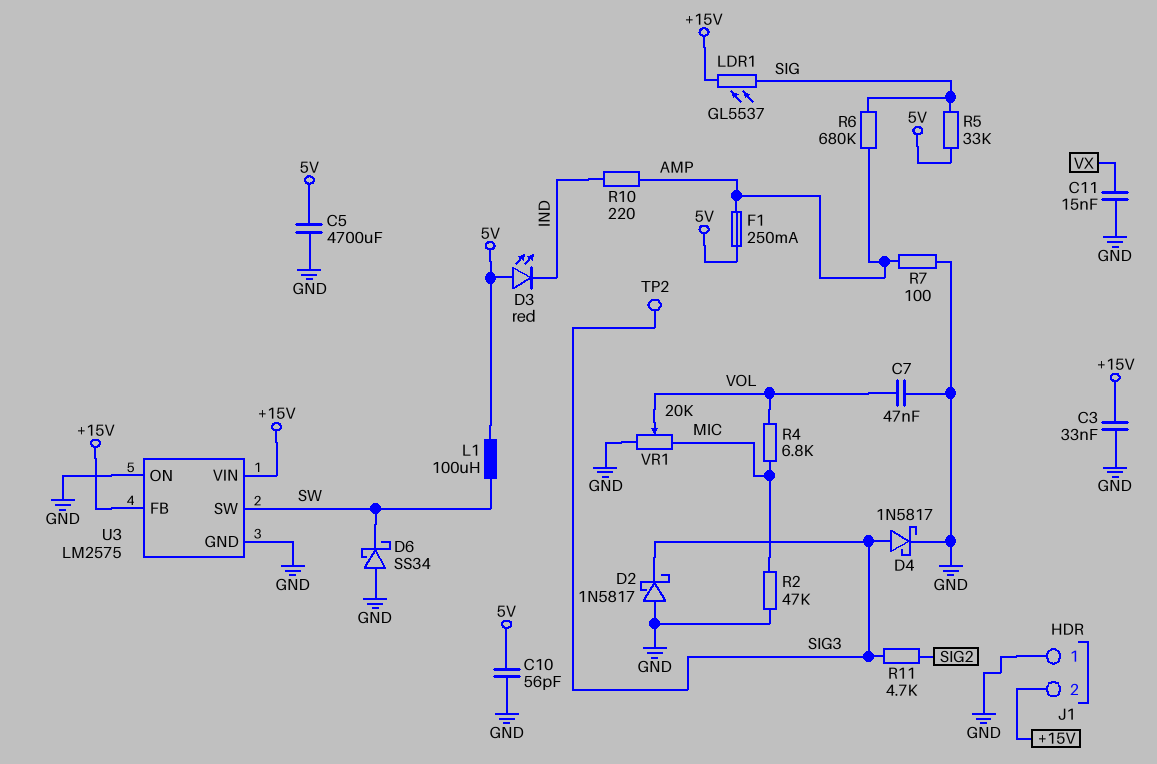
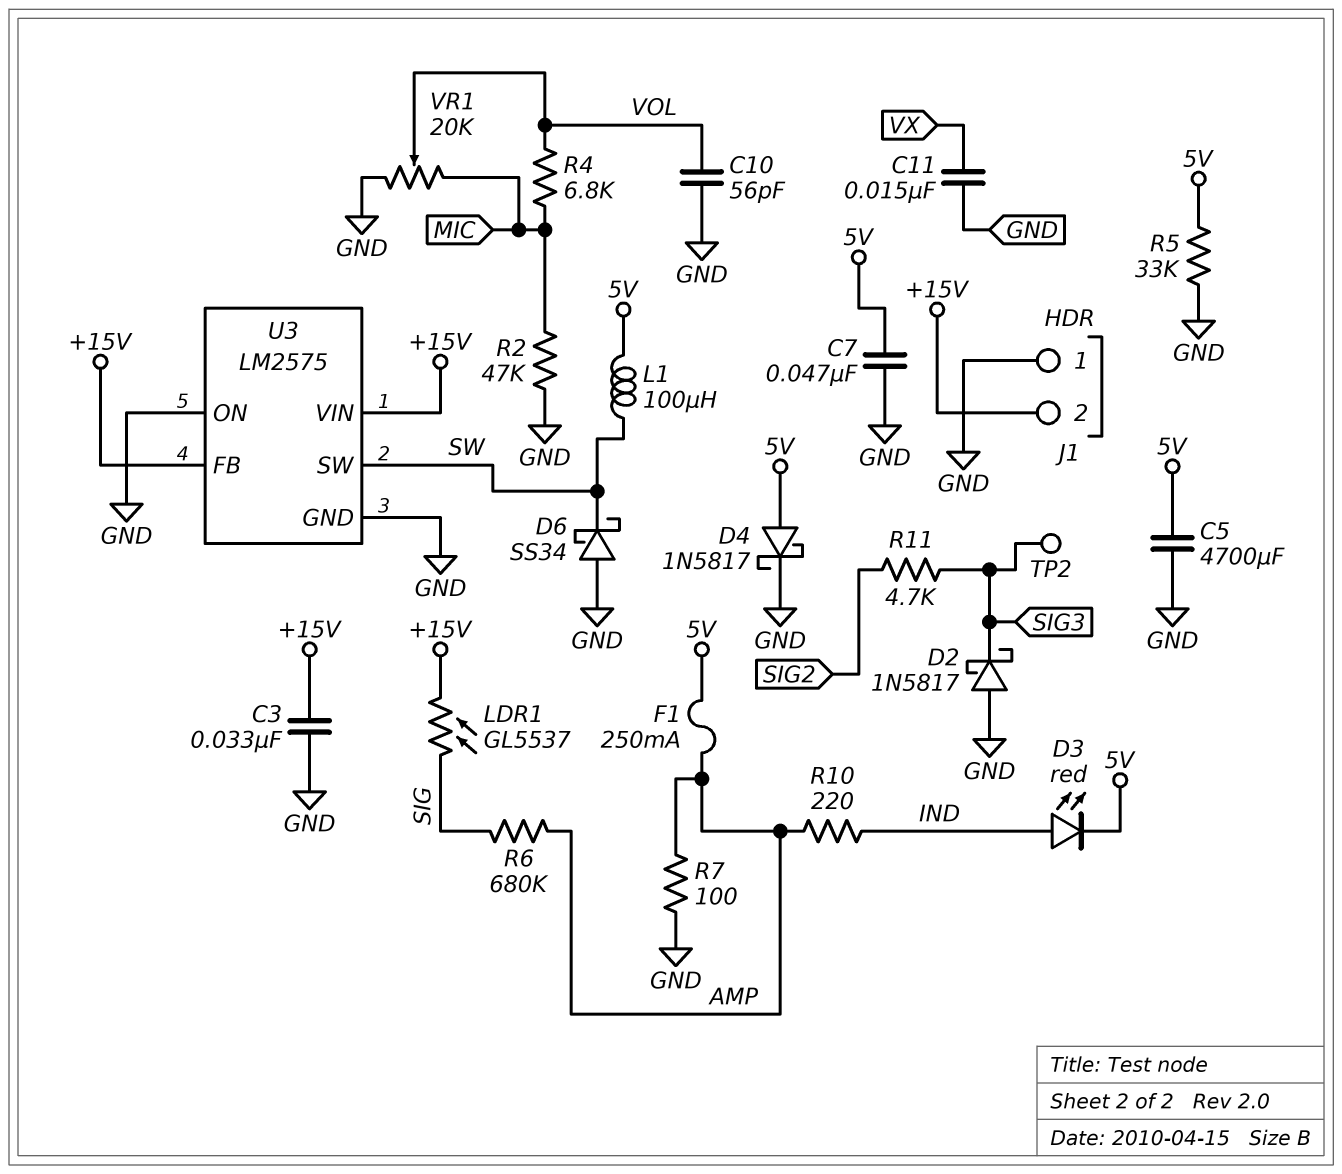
C7: 47nF (GND, VOL) -> 47nF (5V, GND)
C10: 56pF (5V, GND) -> 56pF (GND, VOL)
D3: LED red (A 5V, K IND) -> LED red (A IND, K 5V)
D4: schottky 1N5817 (A SIG3, K GND) -> schottky 1N5817 (A 5V, K GND)
R5: 33k (5V, SIG) -> 33k (5V, GND)

